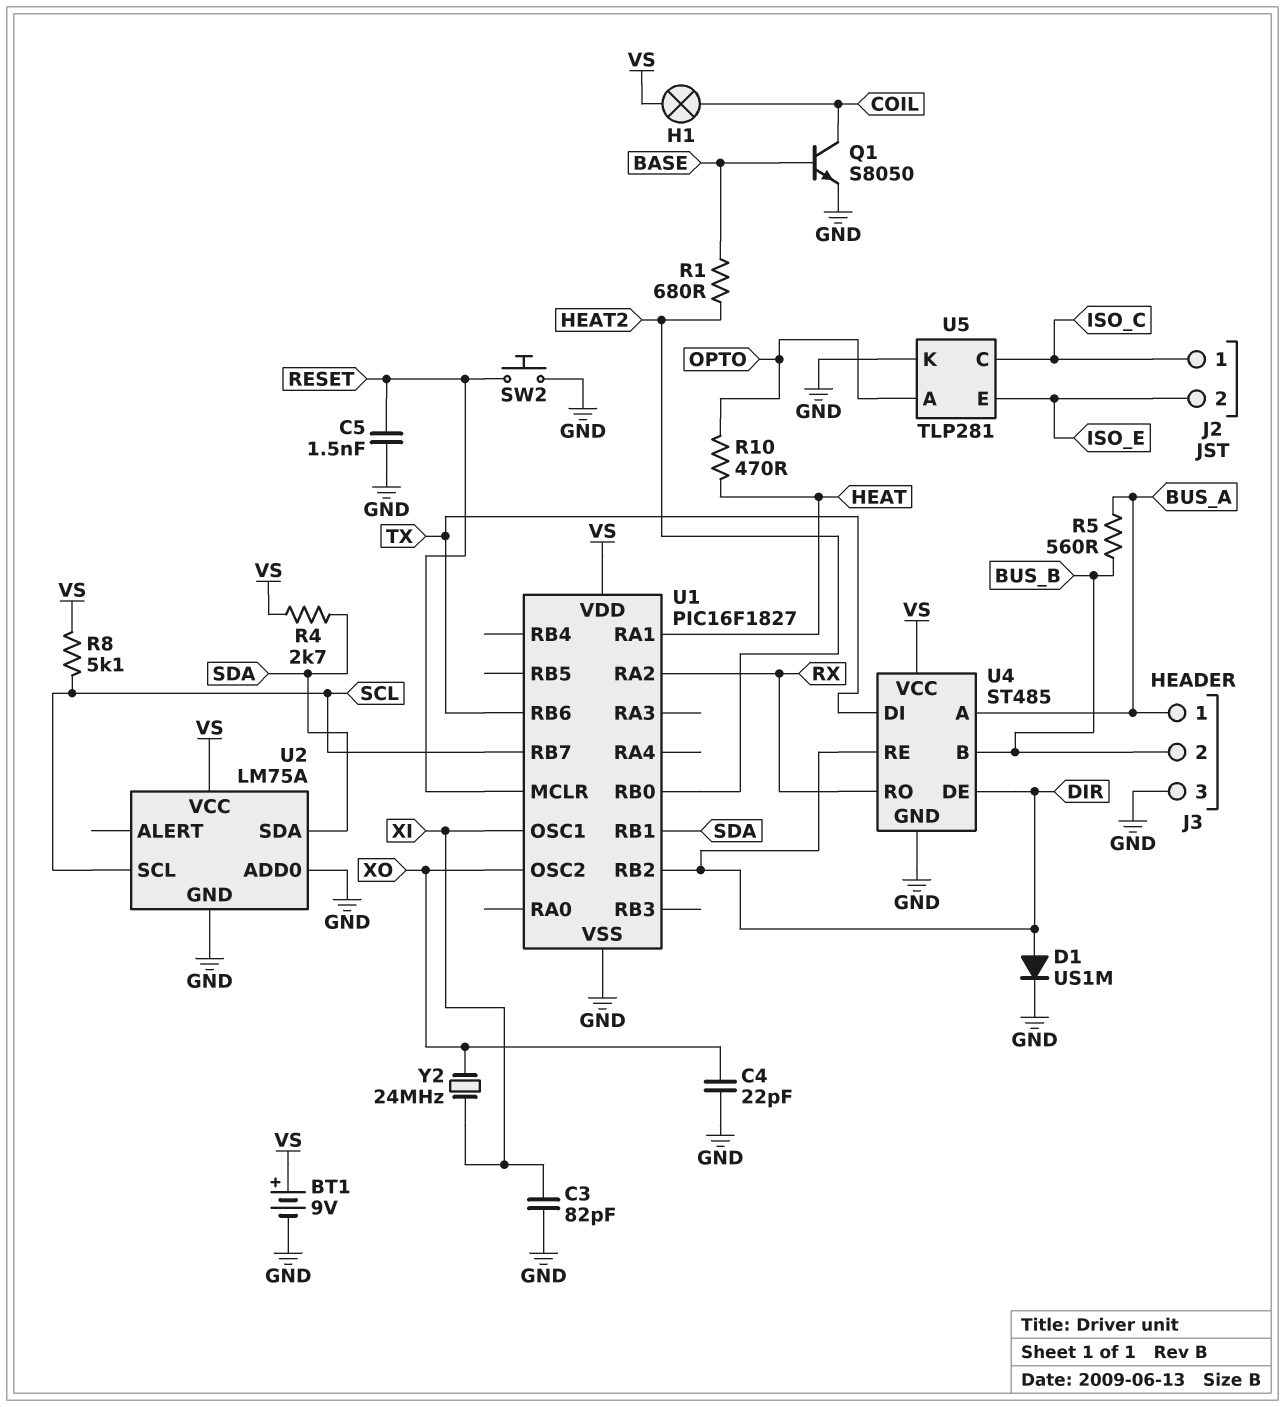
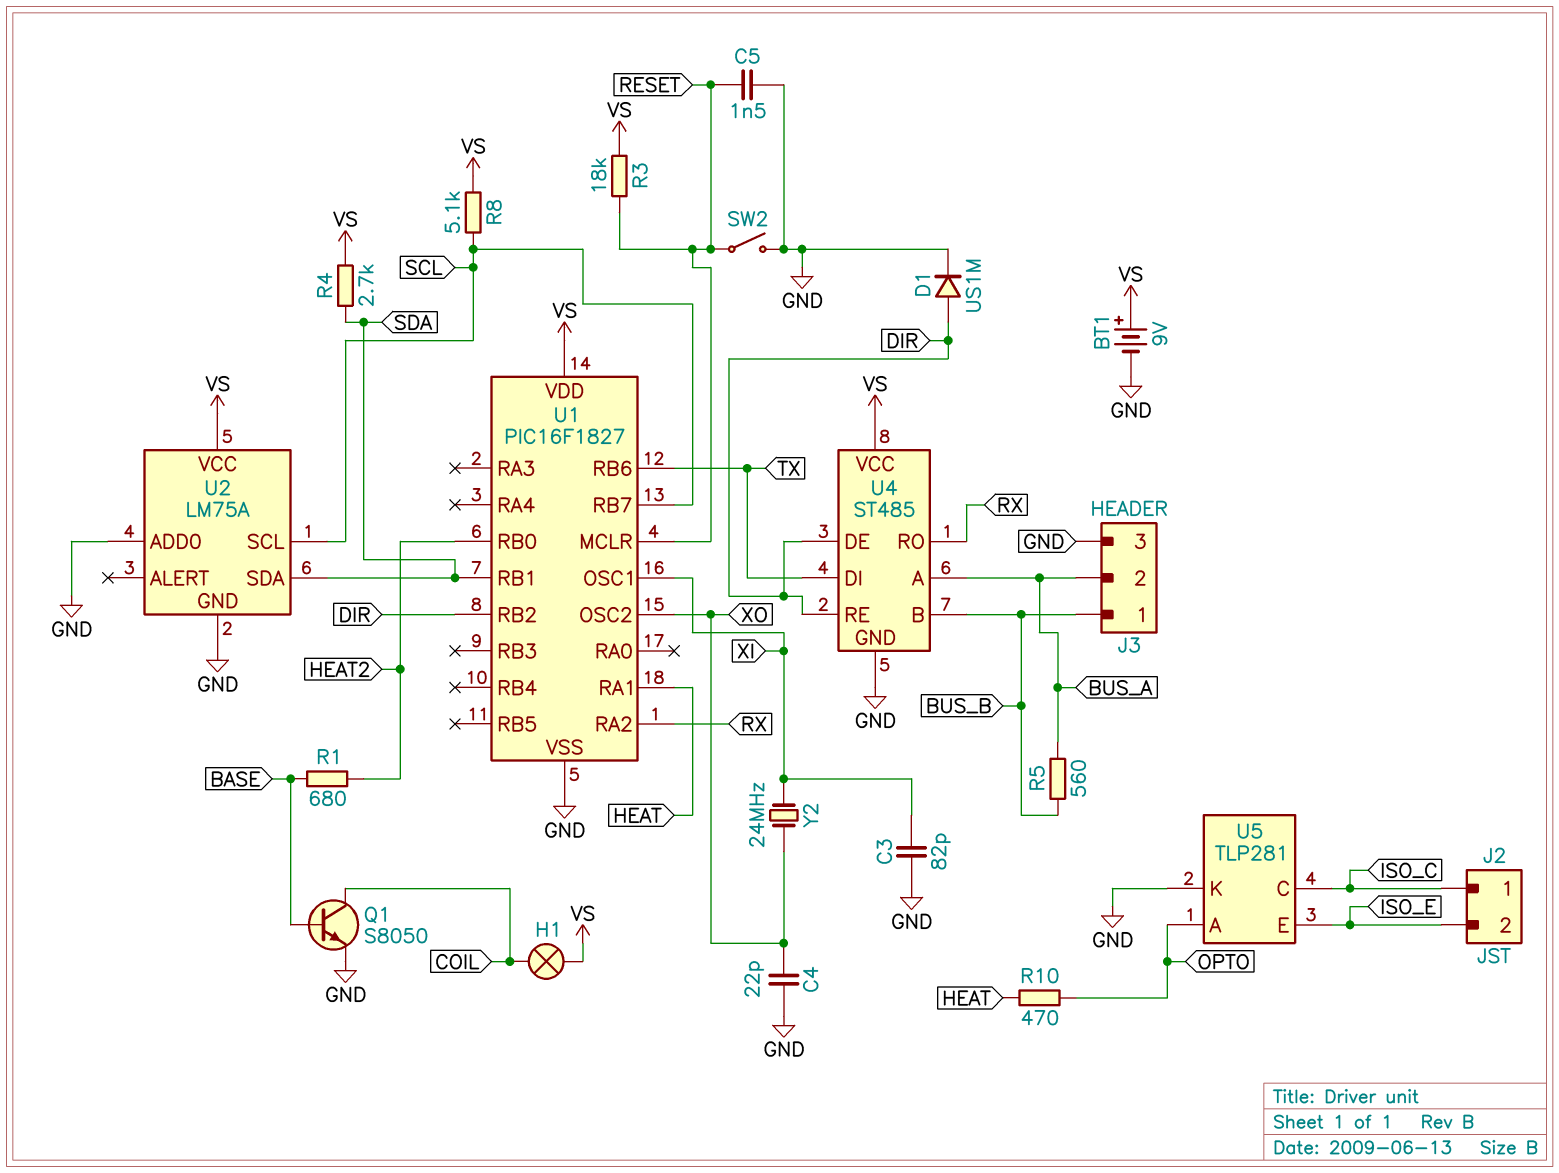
J3 pin 1: BUS_A -> BUS_B
J3 pin 2: BUS_B -> BUS_A
R3: none -> 18k (RESET, VS)
SW2: button (GND, RESET) -> switch (GND, RESET)

